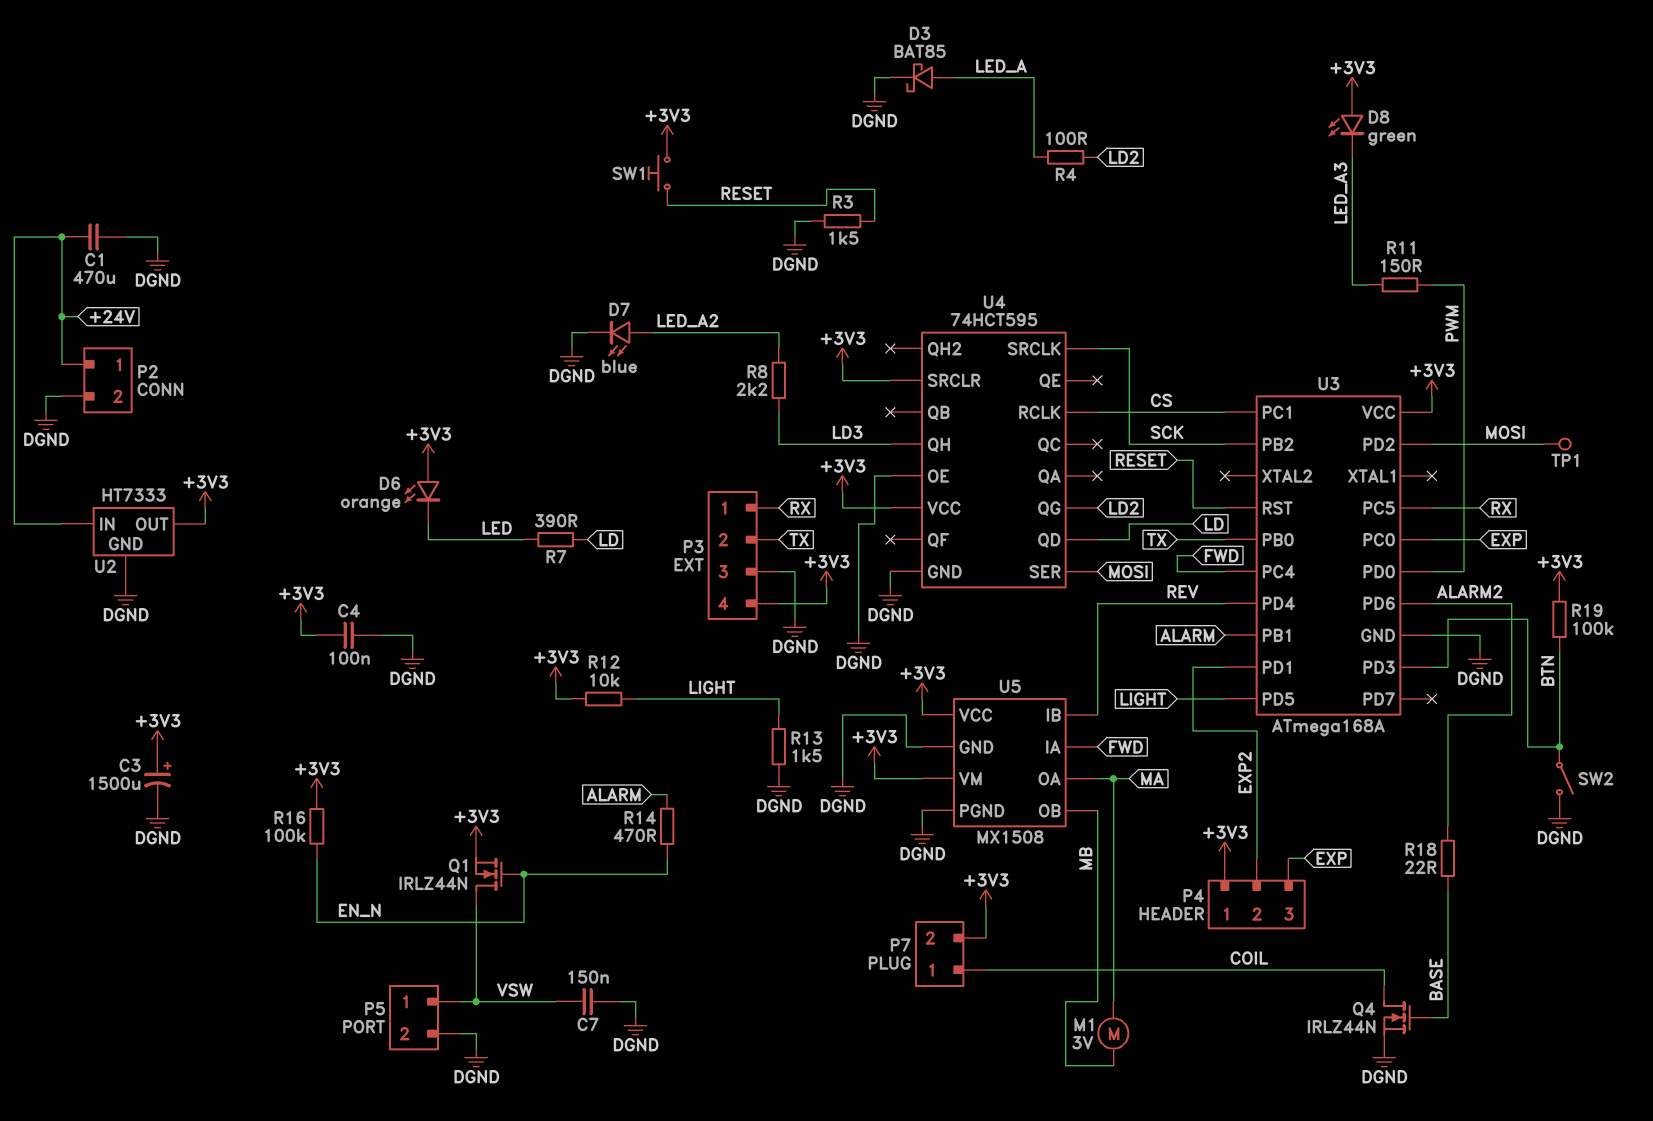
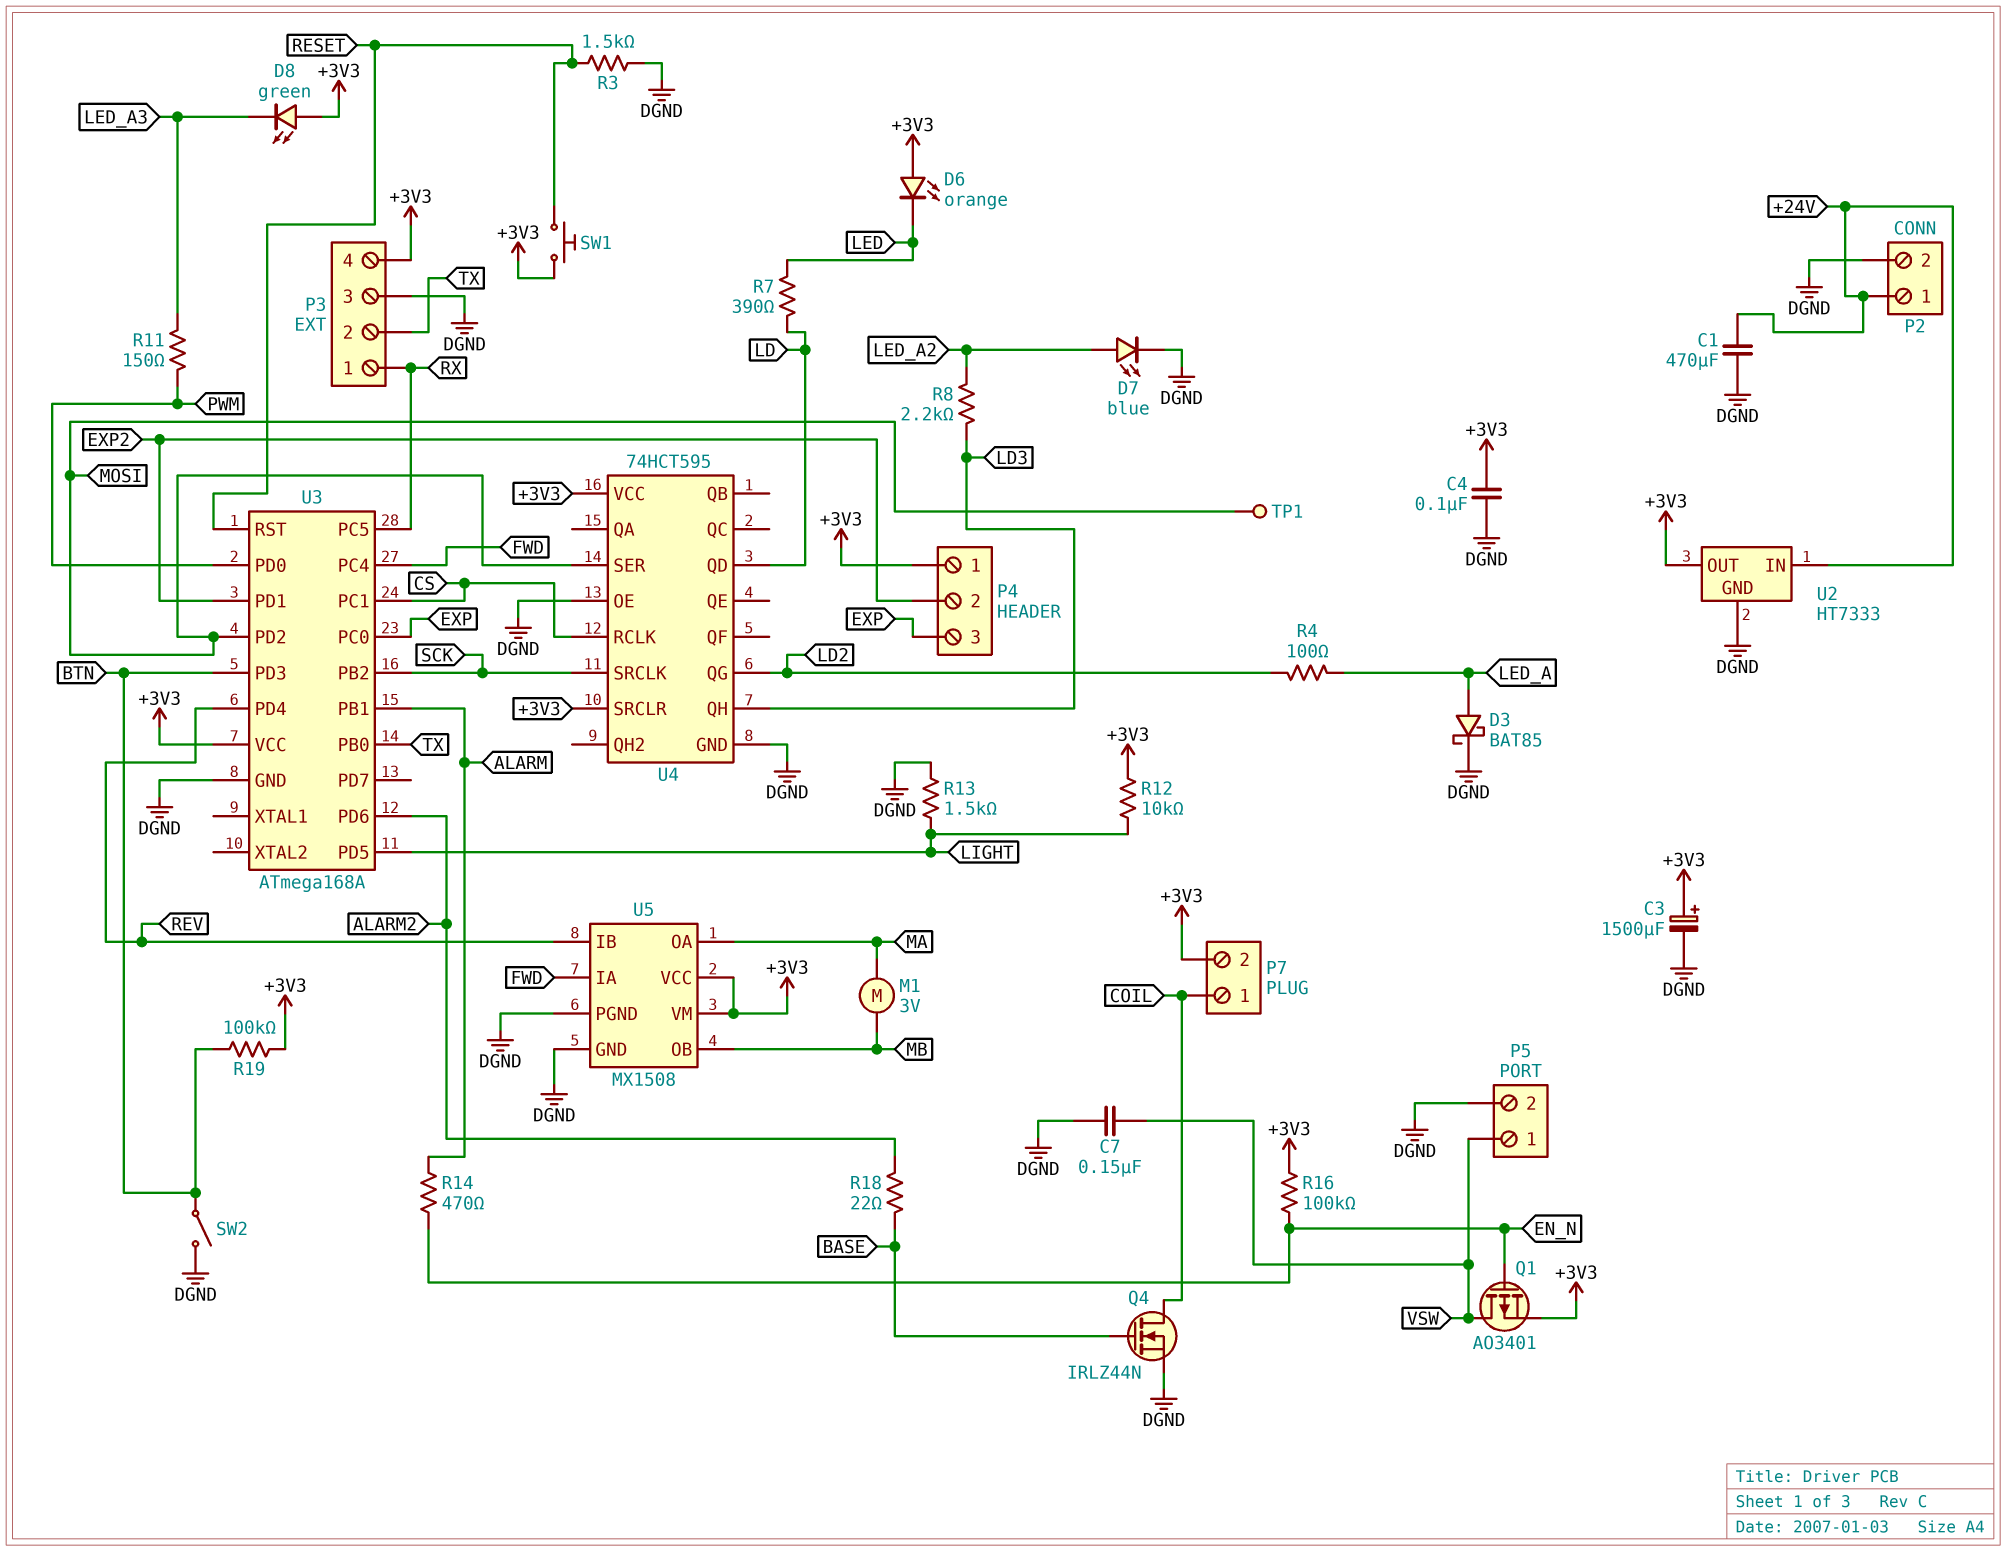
Q1: NMOS IRLZ44N (G EN_N, D VSW, S +3V3) -> PMOS AO3401 (G EN_N, D VSW, S +3V3)

